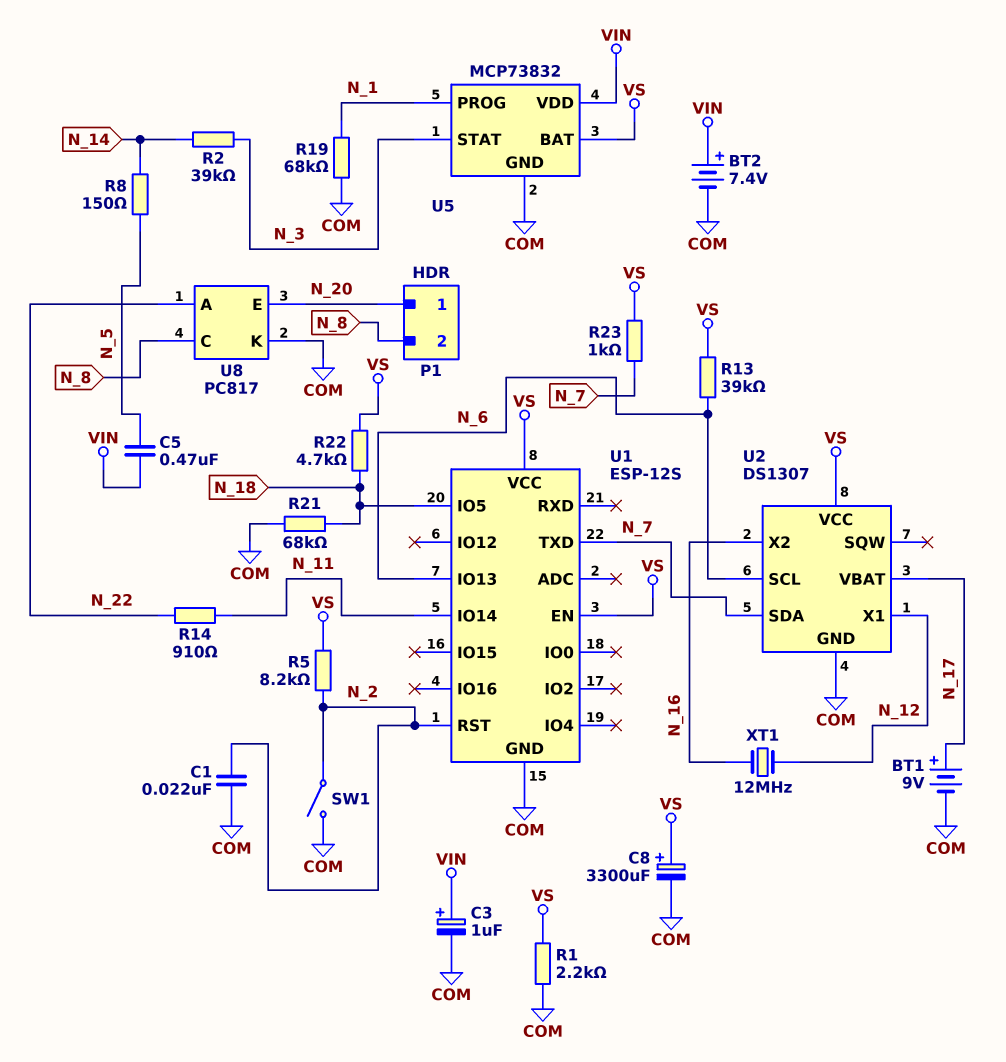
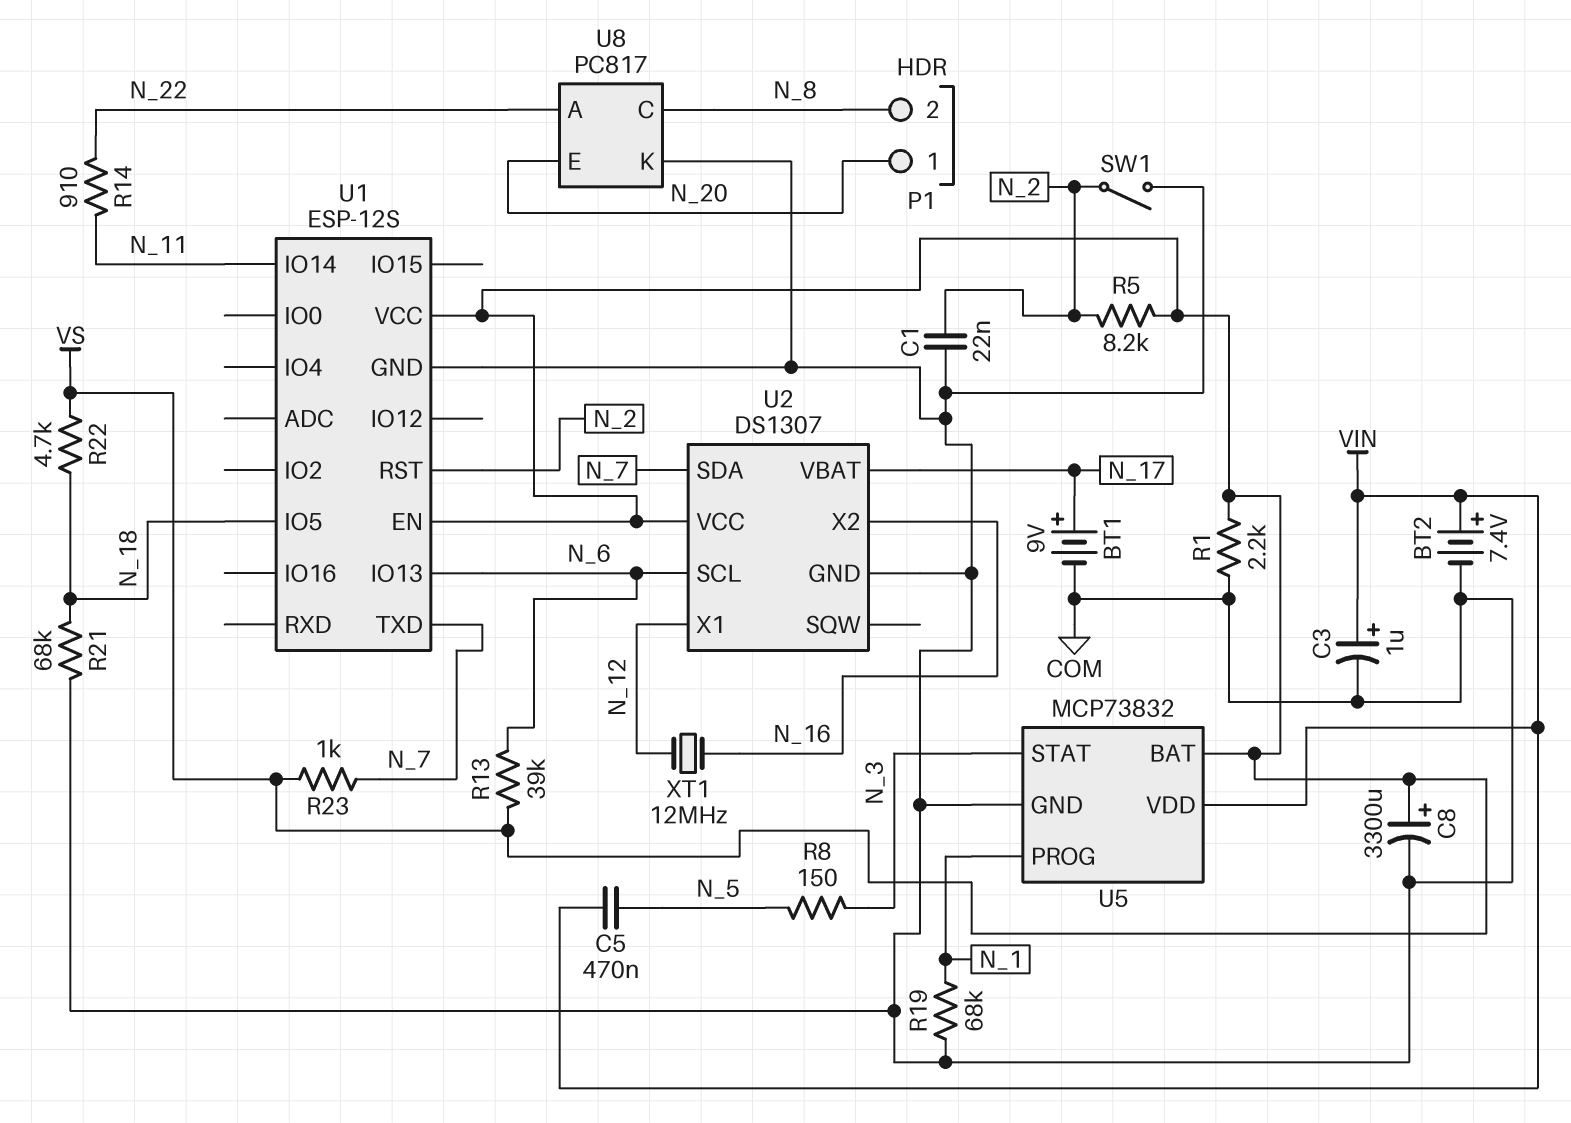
R2: 39k (N_3, N_14) -> none
R8: 150 (N_5, N_14) -> 150 (N_3, N_5)

